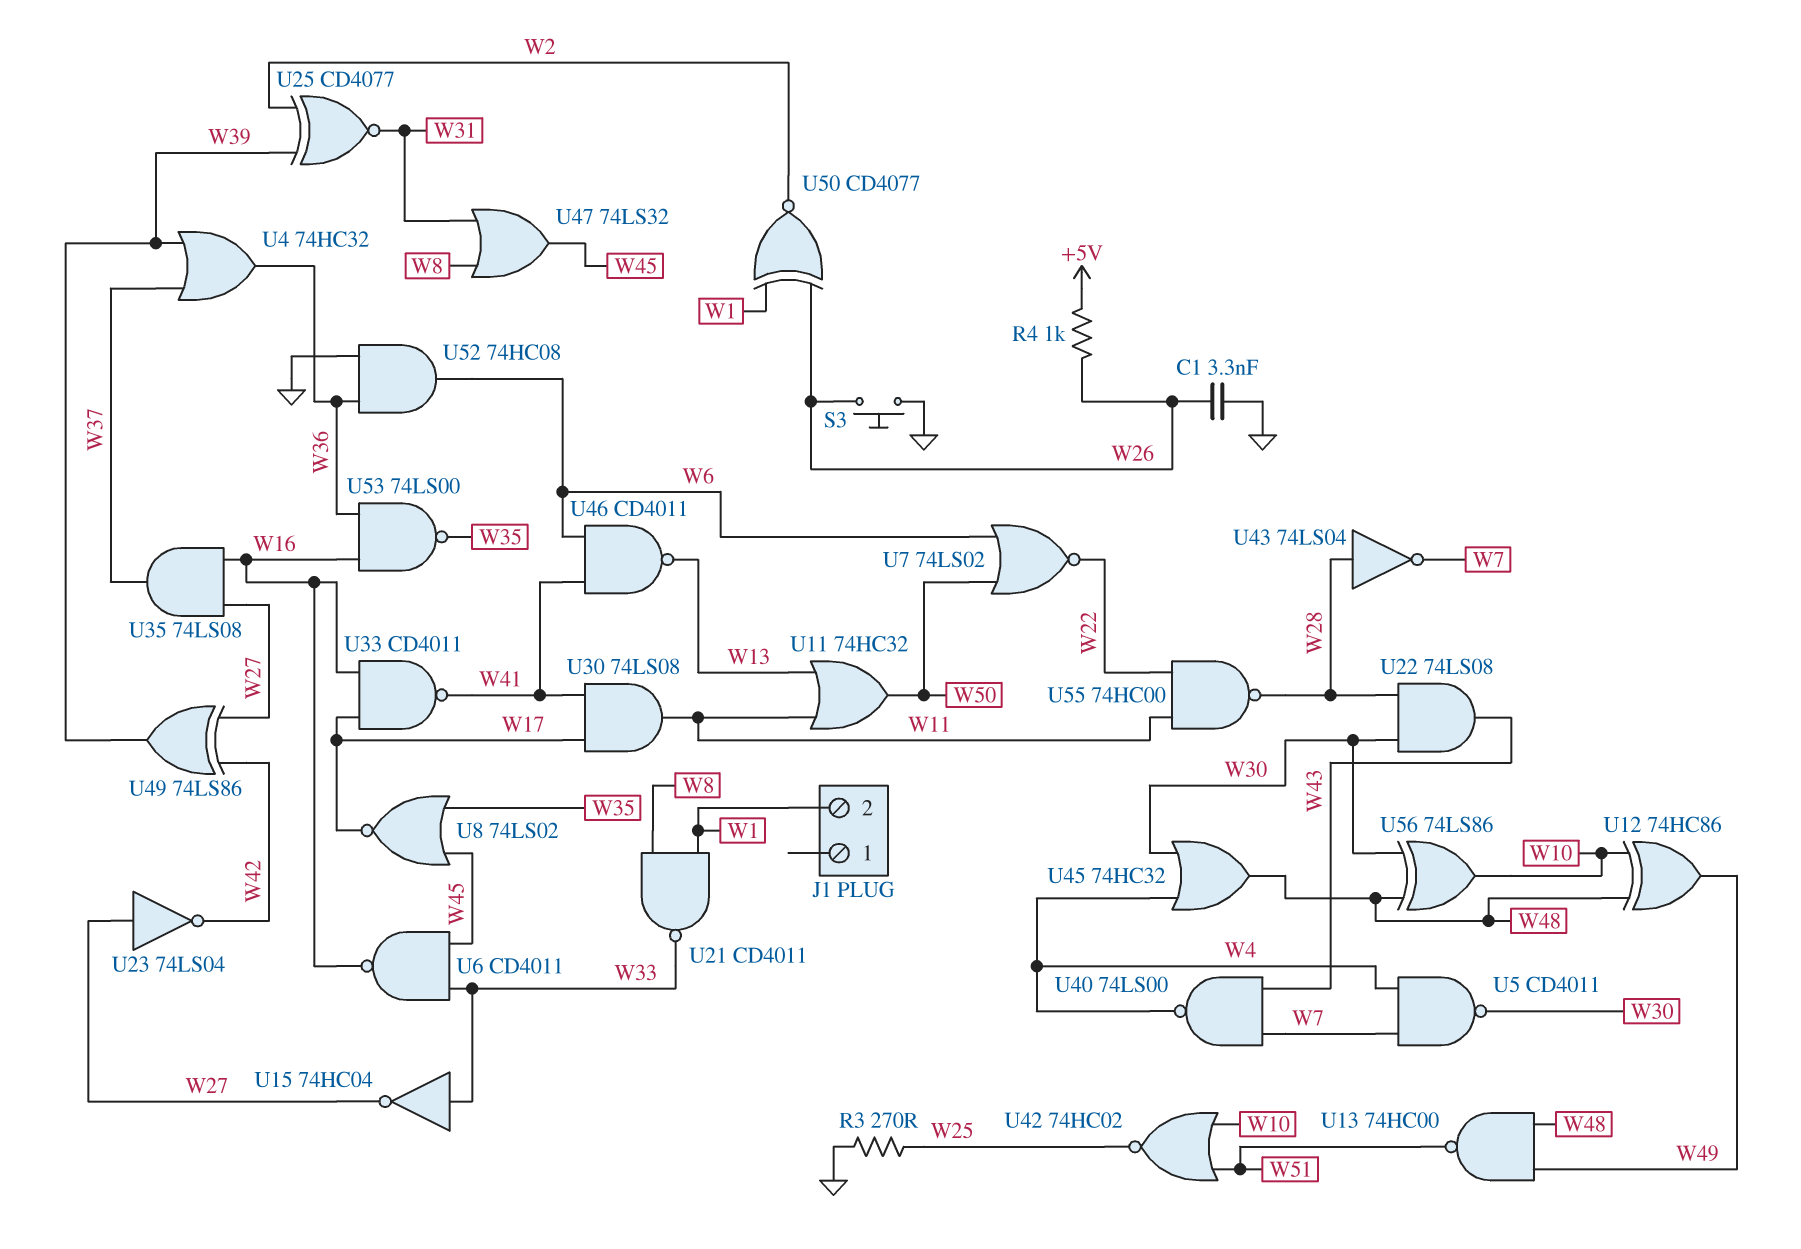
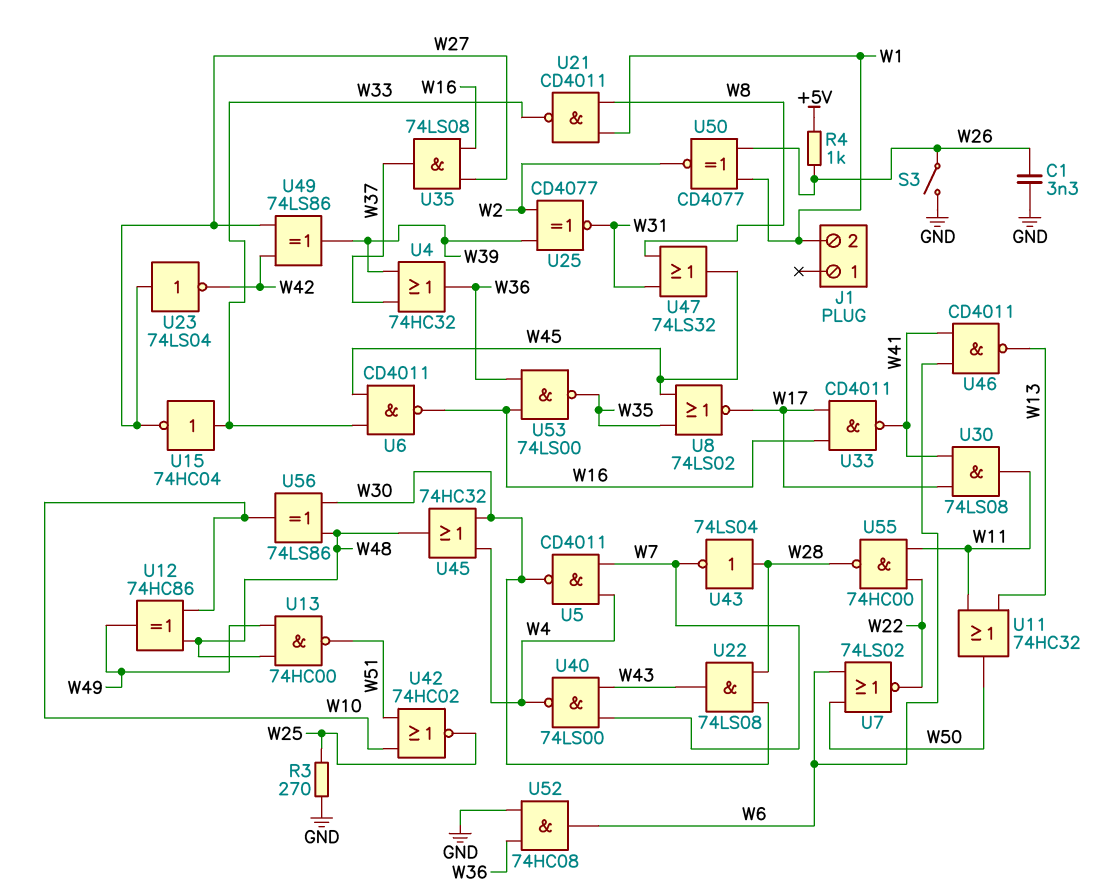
S3: button (GND, W26) -> switch (GND, W26)

